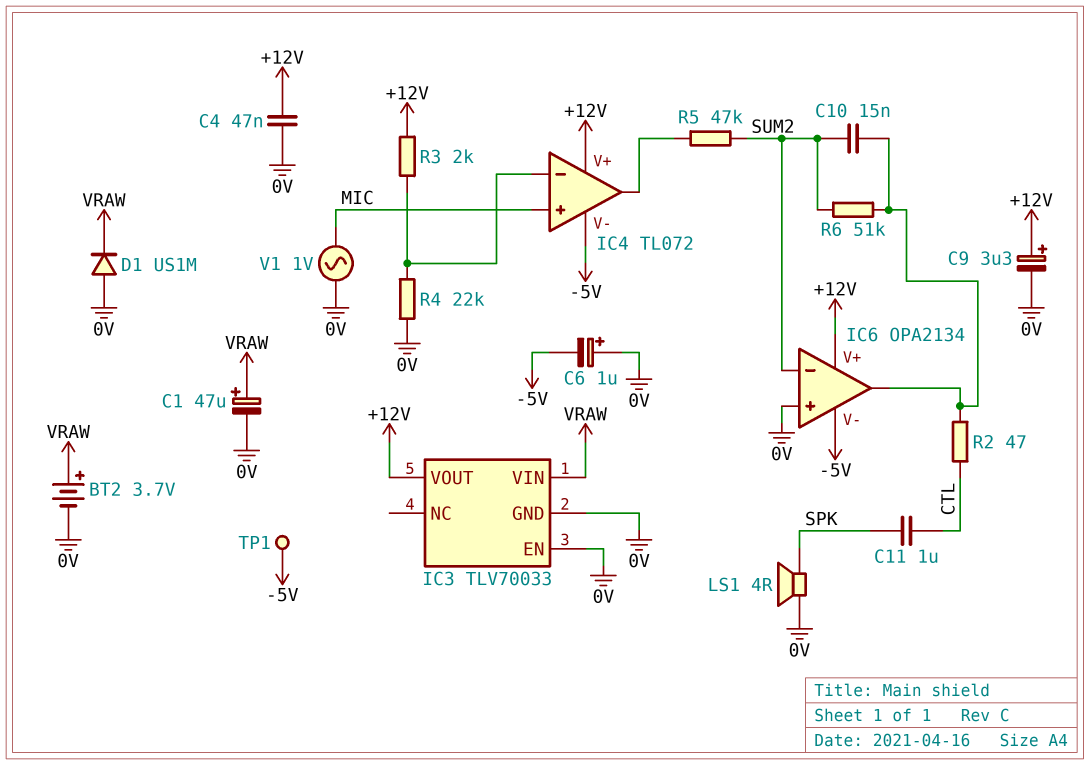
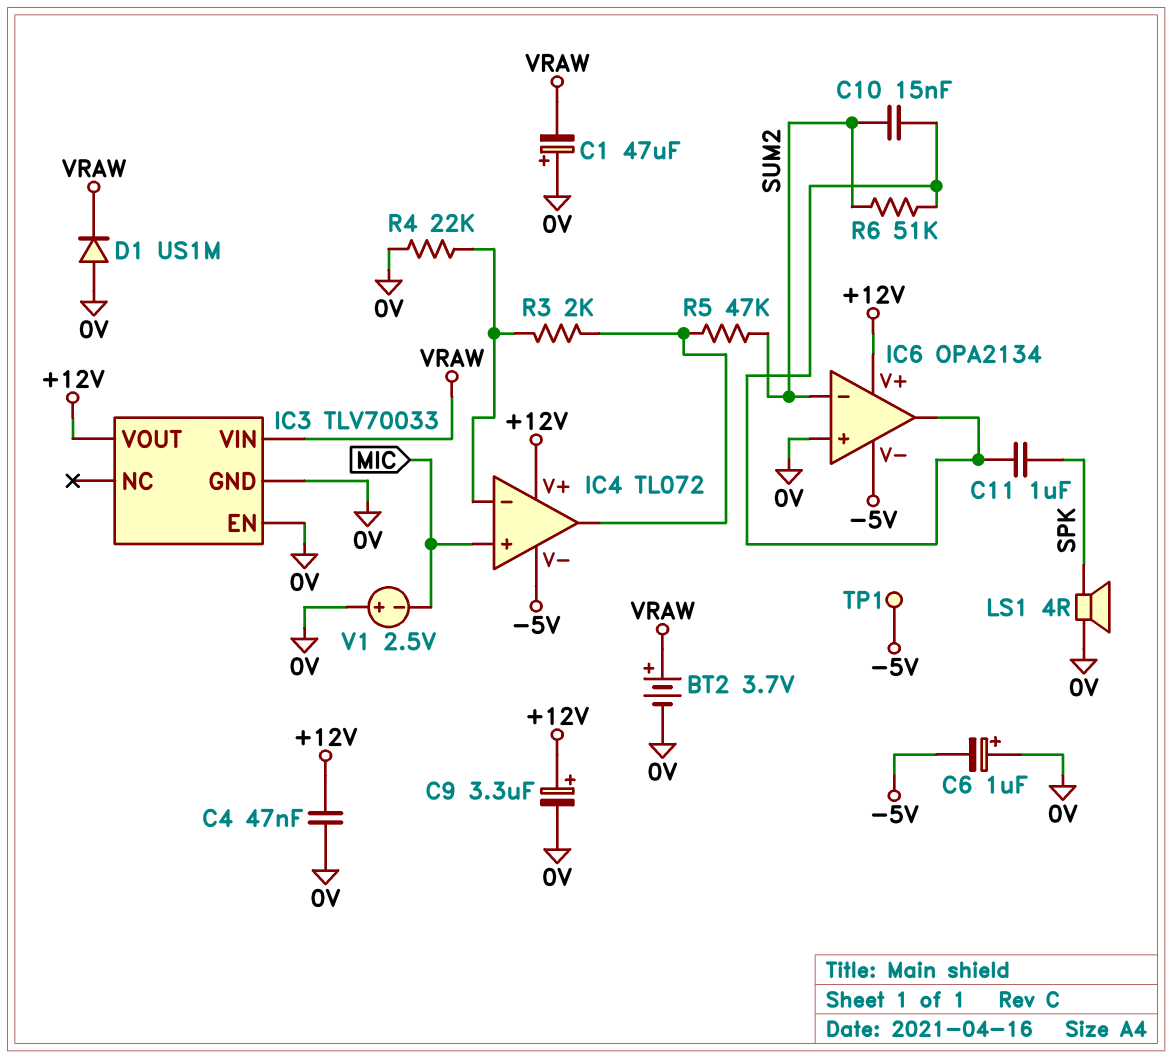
C1: 47uF (plus VRAW, minus 0V) -> 47uF (plus 0V, minus VRAW)
C11: 1uF (CTL, SPK) -> 1uF (IC6/out, SPK)
R2: 47 (CTL, IC6/out) -> none
R3: 2k (+12V, IC4/in-) -> 2k (IC4/in-, IC4/out)
V1: AC 1V (0V, MIC) -> 2.5V (plus 0V, minus MIC)

